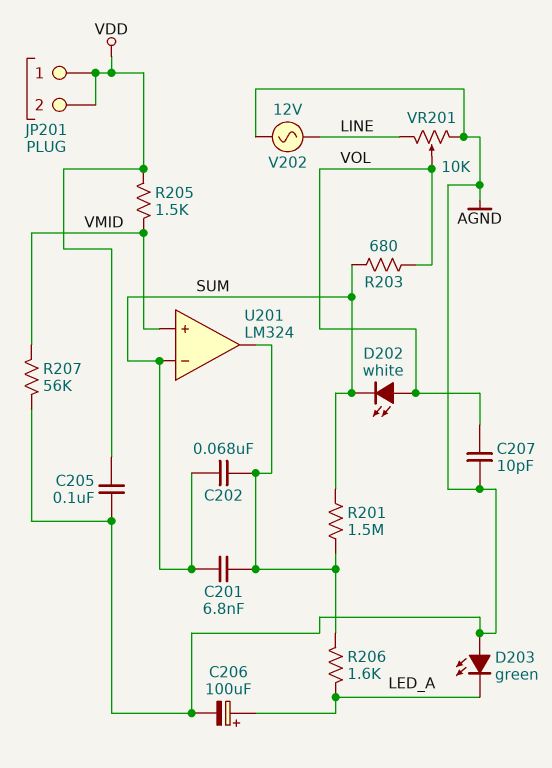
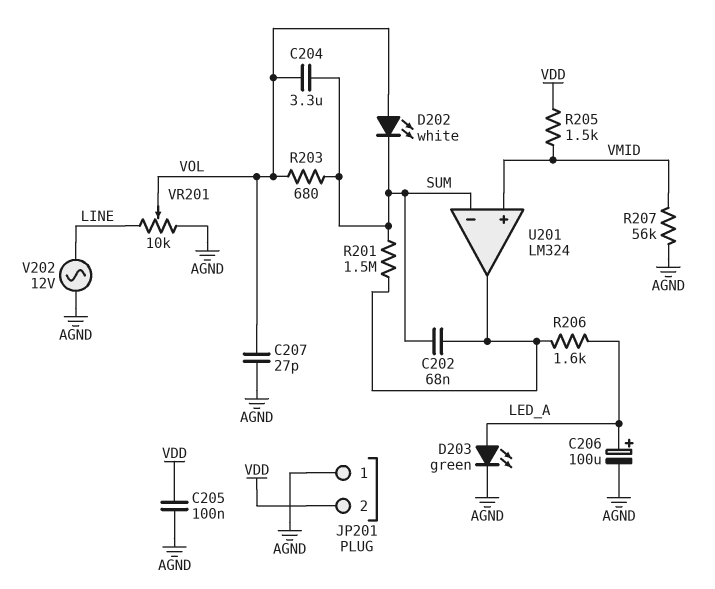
C201: 6.8nF (SUM, U201/out) -> none
C204: none -> 3.3uF (SUM, VOL)
C207: 10pF (AGND, VOL) -> 27pF (AGND, VOL)
D203: LED green (A AGND, K LED_A) -> LED green (A LED_A, K AGND)
JP201 pin 1: VDD -> AGND

